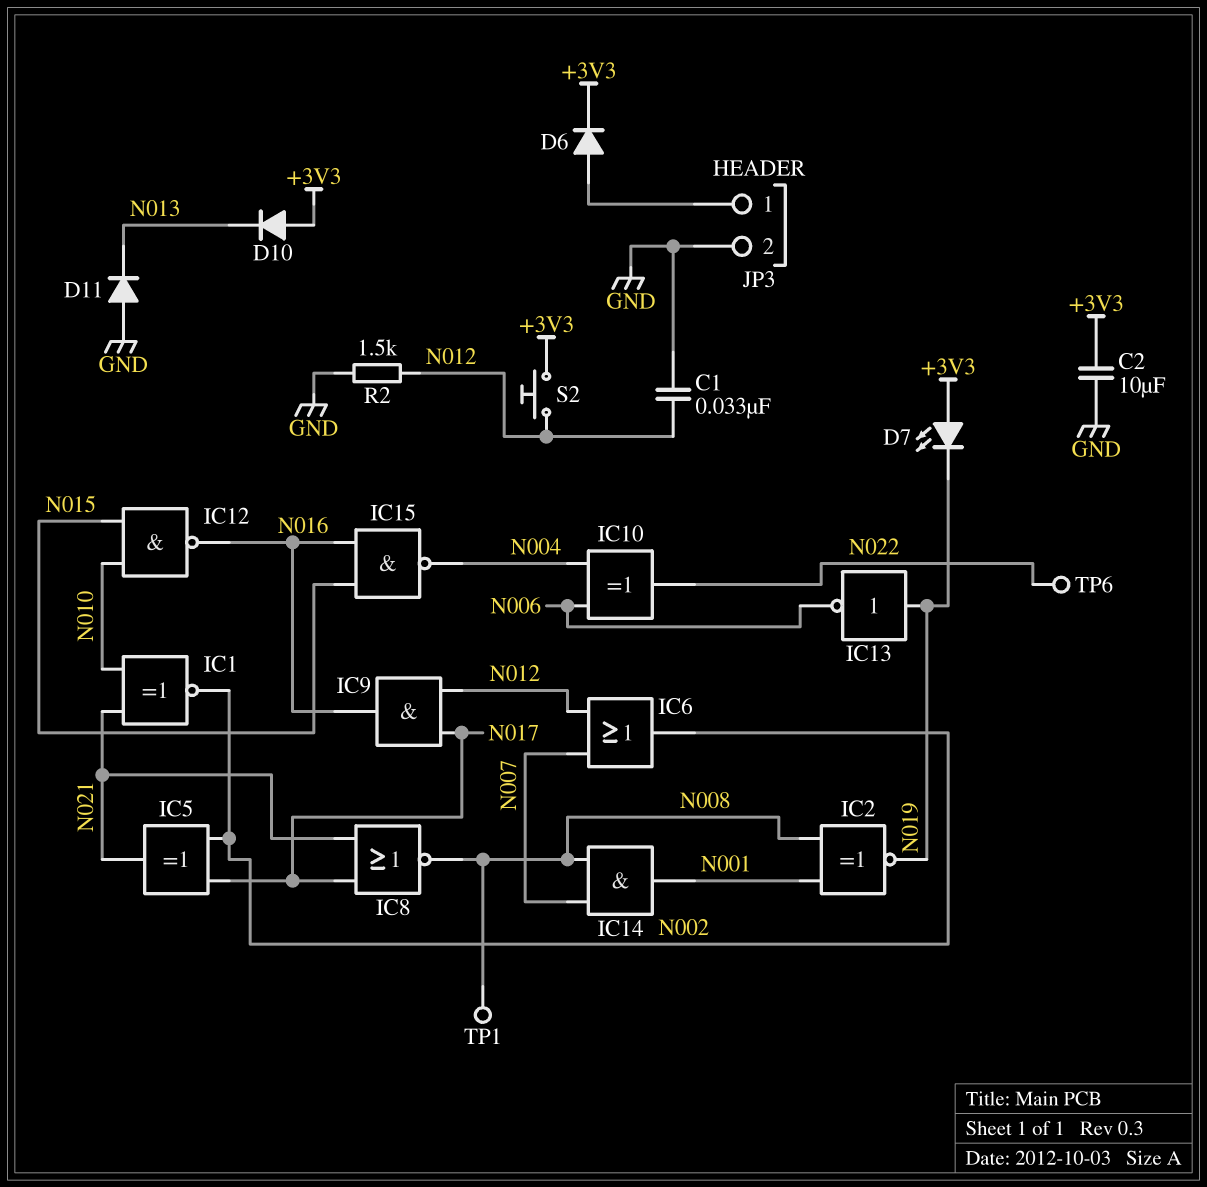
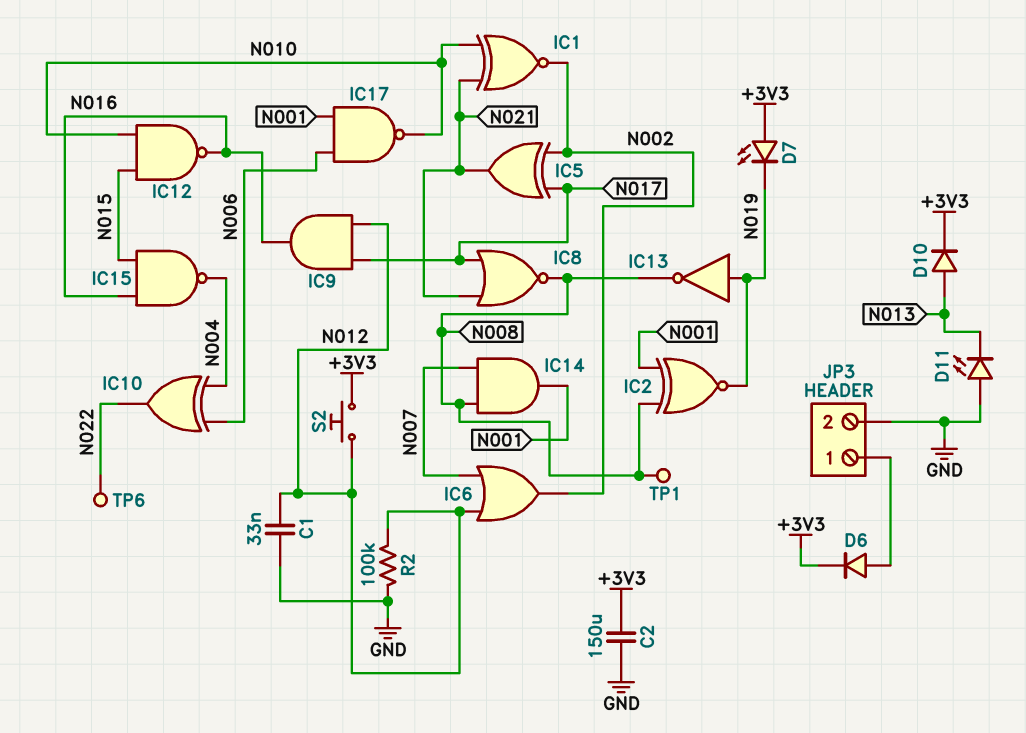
C2: 10uF (+3V3, GND) -> 150uF (+3V3, GND)
D10: diode (A +3V3, K N013) -> diode (A N013, K +3V3)
D11: diode (A GND, K N013) -> LED (A GND, K N013)
IC13: NOT (in N019, out N006) -> NOT (in N019, out N008)
IC17: none -> NAND (in N001, in N006, out N010)
R2: 1.5k (GND, N012) -> 100k (GND, N012)

